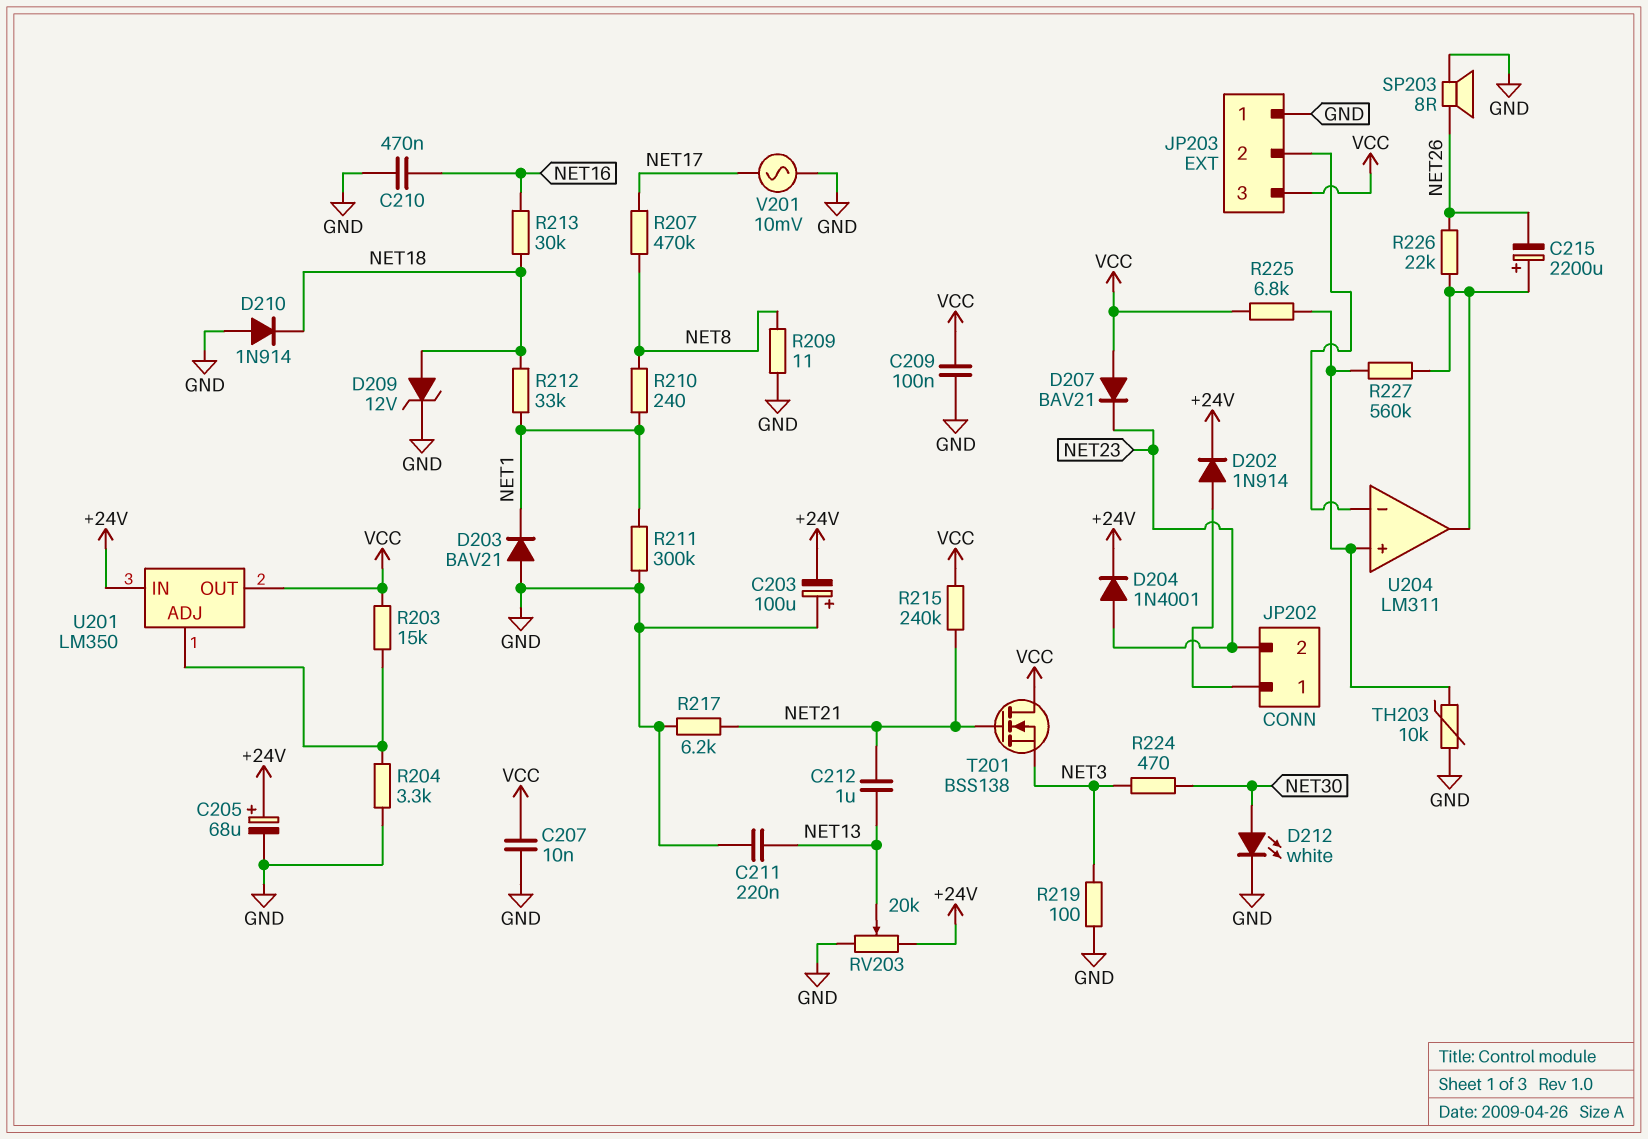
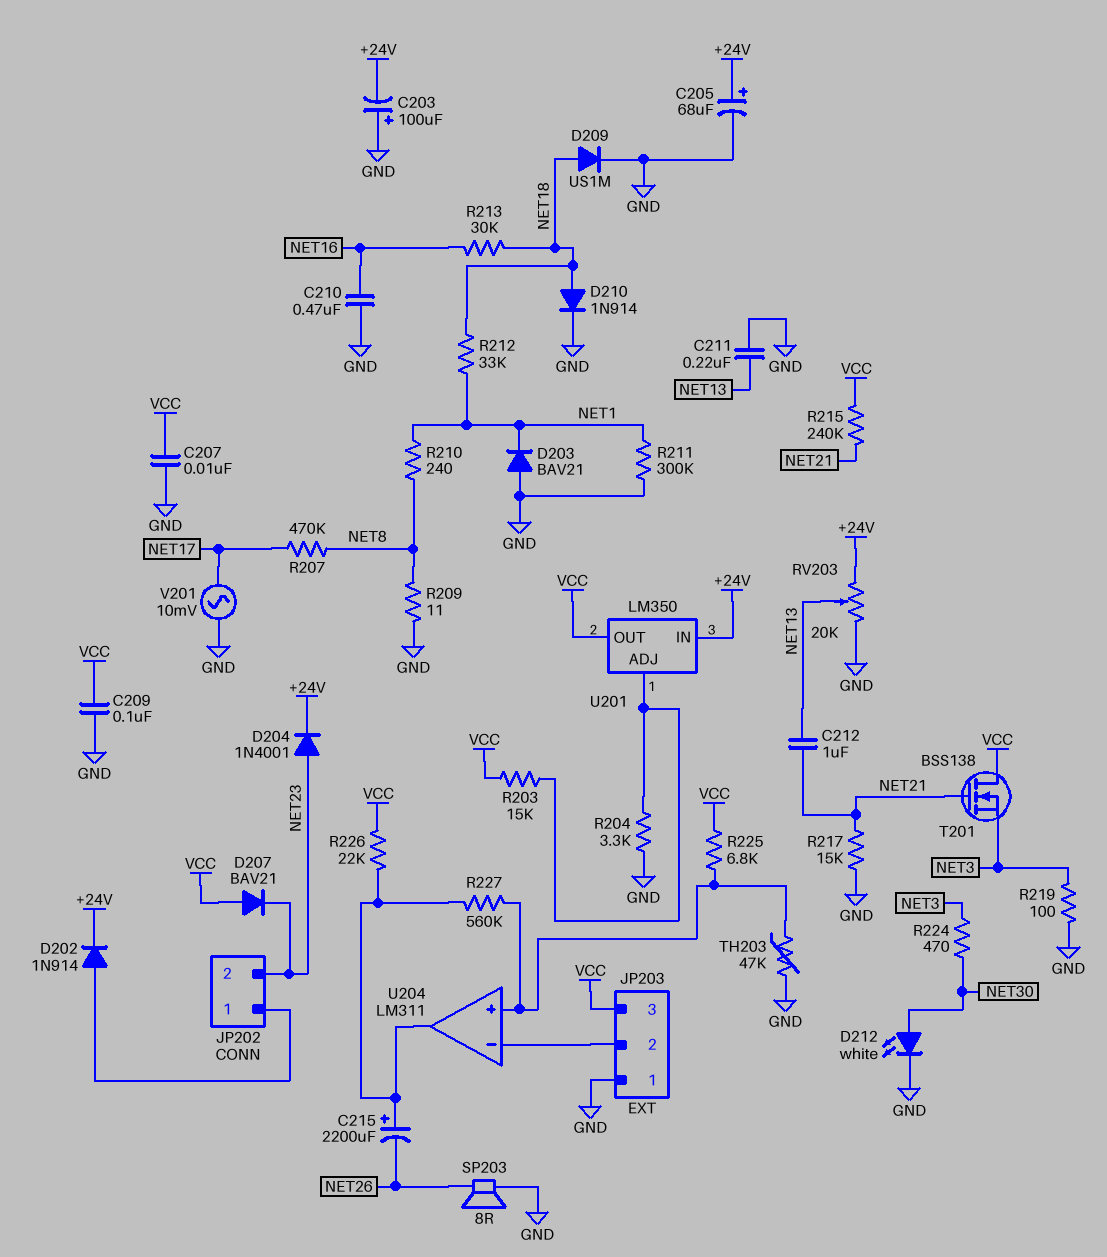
D209: zener 12V (A NET18, K GND) -> diode US1M (A NET18, K GND)
D210: diode 1N914 (A GND, K NET18) -> diode 1N914 (A NET18, K GND)
R217: 6.2k (GND, NET21) -> 15k (GND, NET21)
R226: 22k (NET26, U204/out) -> 22k (U204/out, VCC)
TH203: 10k (GND, U204/in+) -> 47k (GND, U204/in+)

